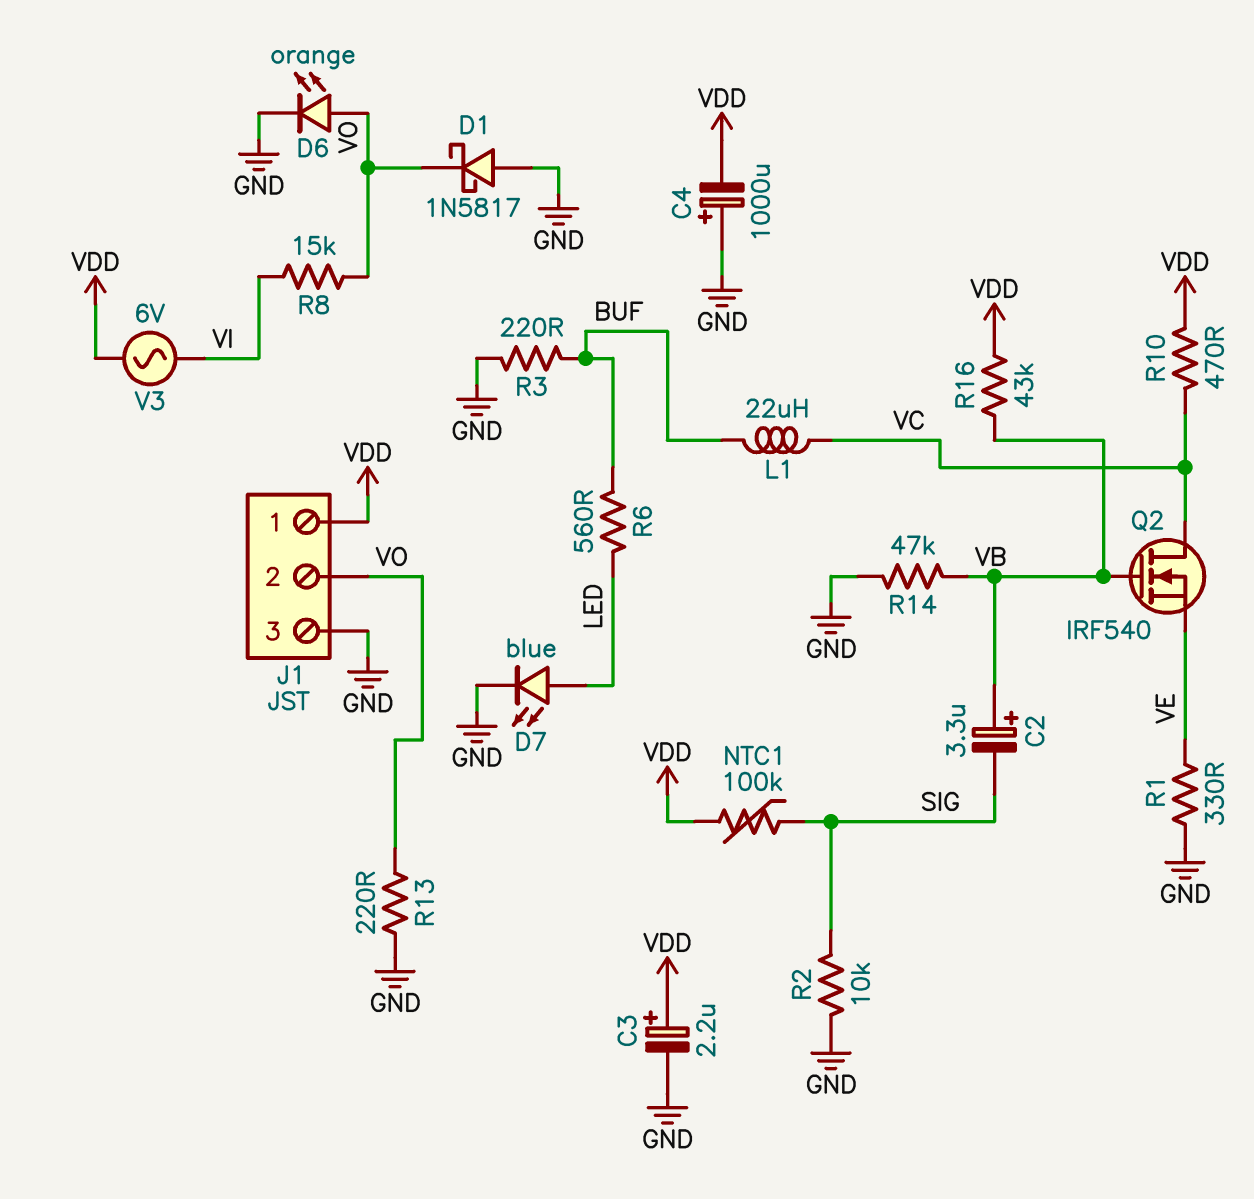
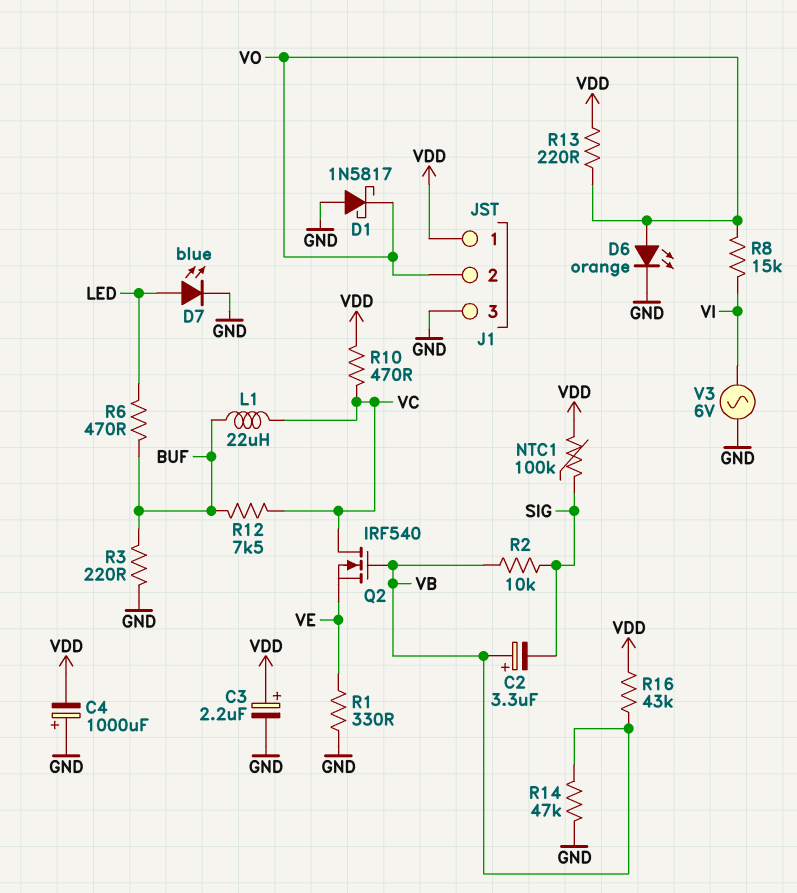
R2: 10k (GND, SIG) -> 10k (SIG, VB)
R6: 560 (BUF, LED) -> 470 (BUF, LED)
R12: none -> 7.5k (BUF, VC)
R13: 220 (GND, VO) -> 220 (VDD, VO)
V3: AC 6V (VDD, VI) -> AC 6V (GND, VI)

